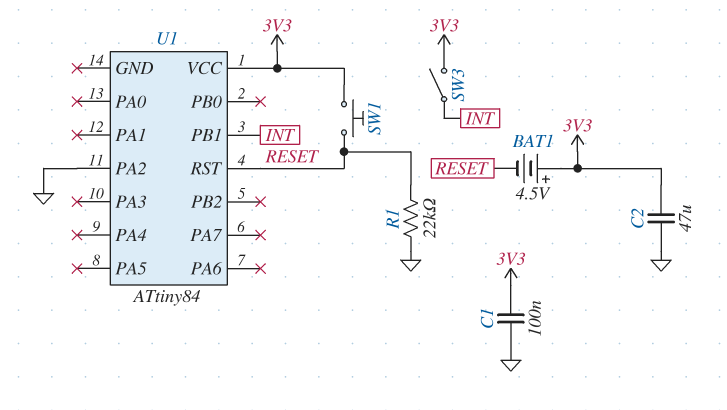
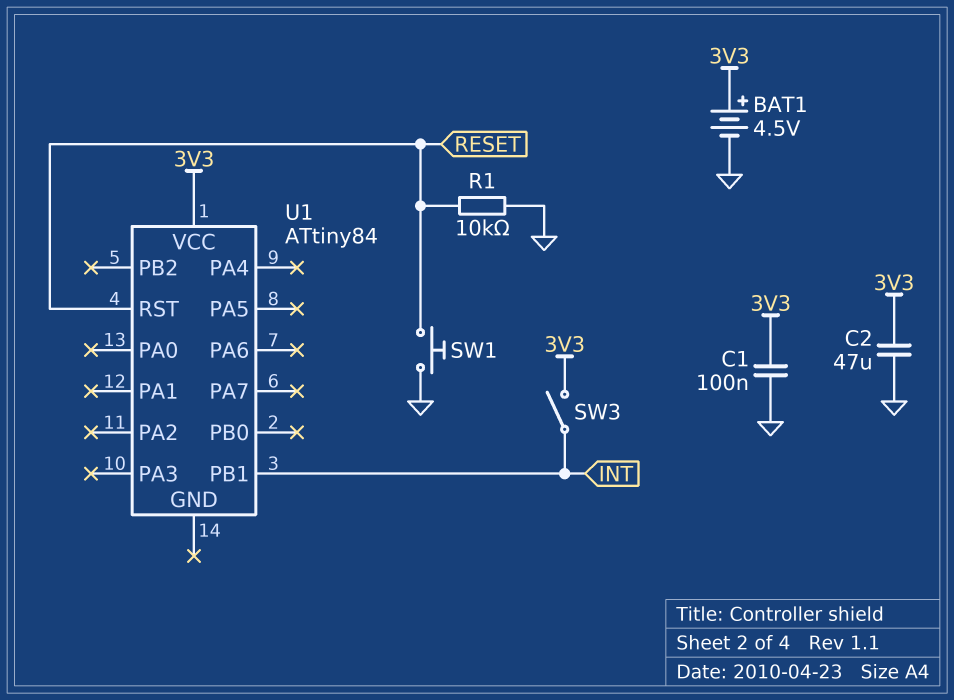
BAT1: 4.5V (plus 3V3, minus RESET) -> 4.5V (plus 3V3, minus GND)
R1: 22k (GND, RESET) -> 10k (GND, RESET)
SW1: button (3V3, RESET) -> button (GND, RESET)
U1 pin PA2: GND -> none

